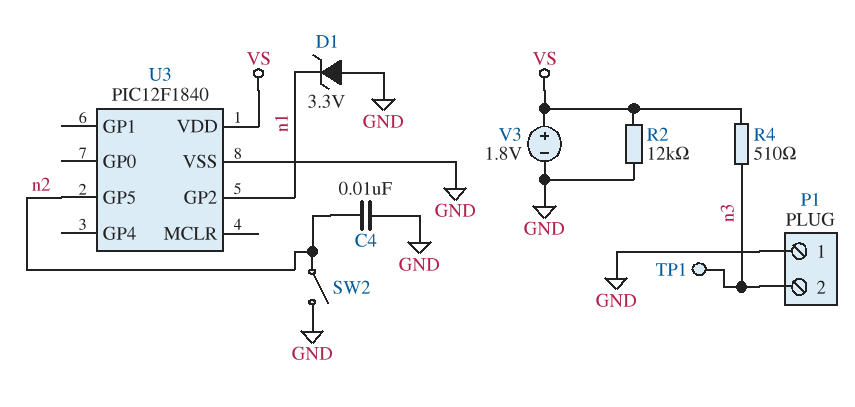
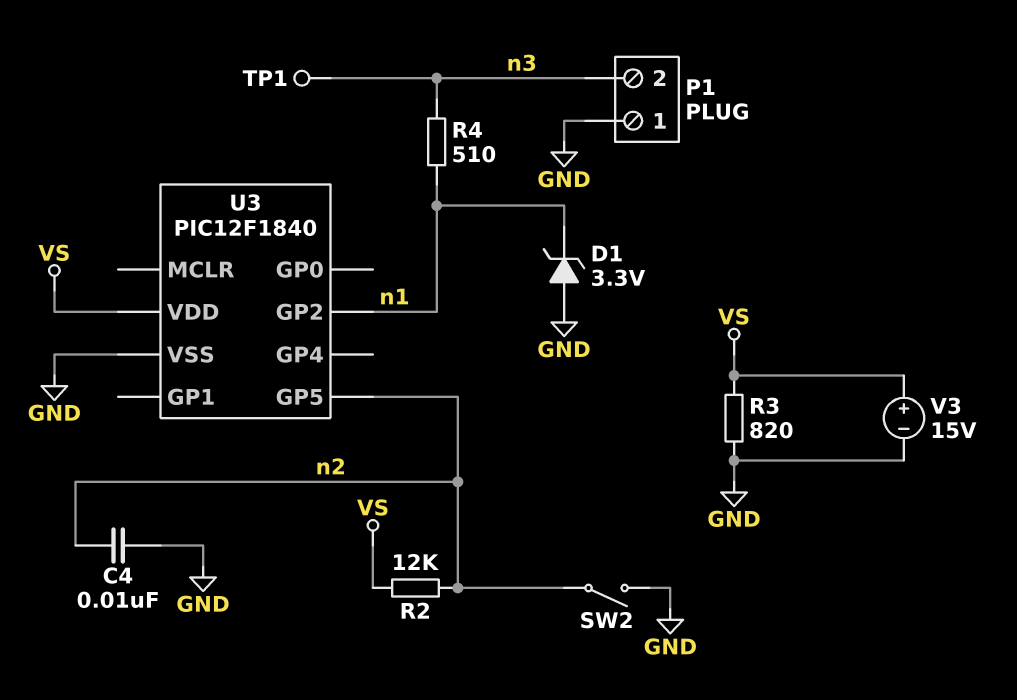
R2: 12k (GND, VS) -> 12k (VS, n2)
R3: none -> 820 (GND, VS)
R4: 510 (VS, n3) -> 510 (n1, n3)
V3: 1.8V (plus VS, minus GND) -> 15V (plus VS, minus GND)

